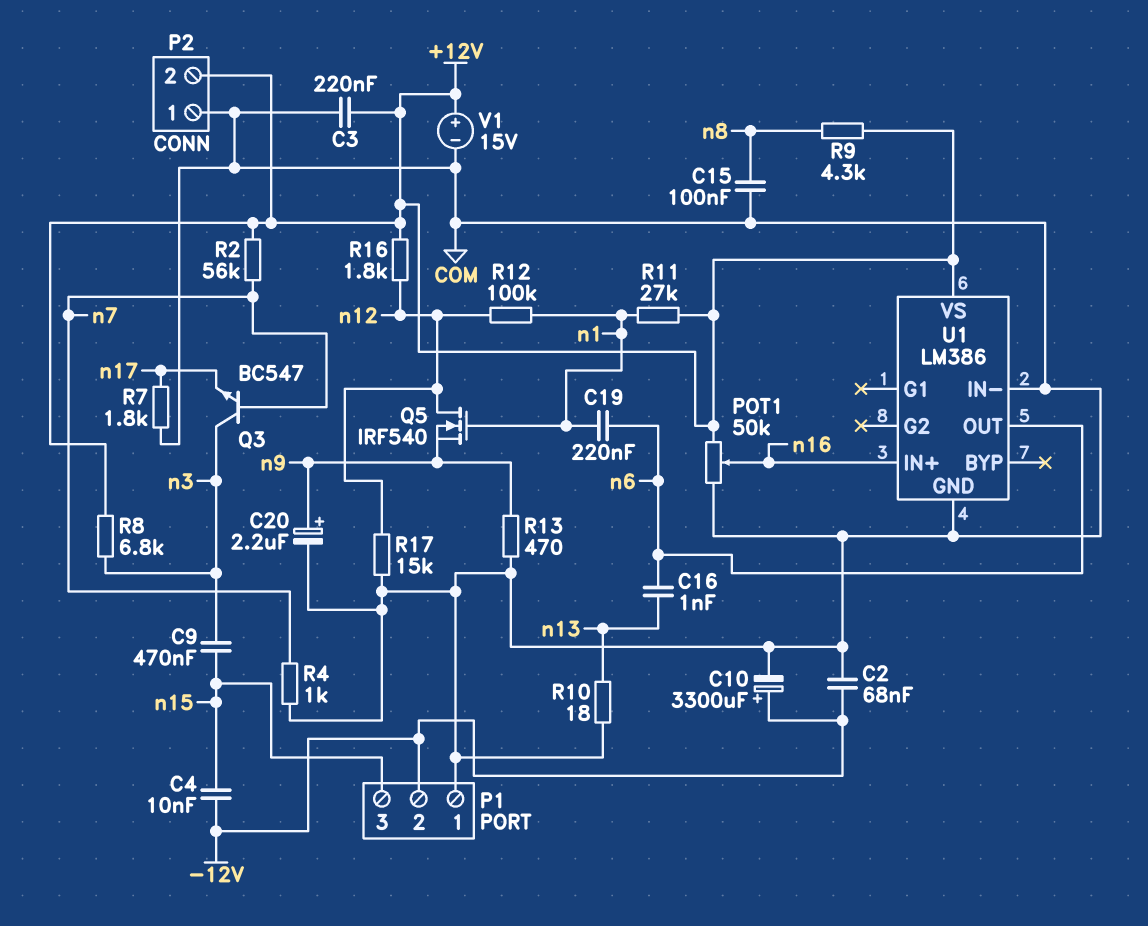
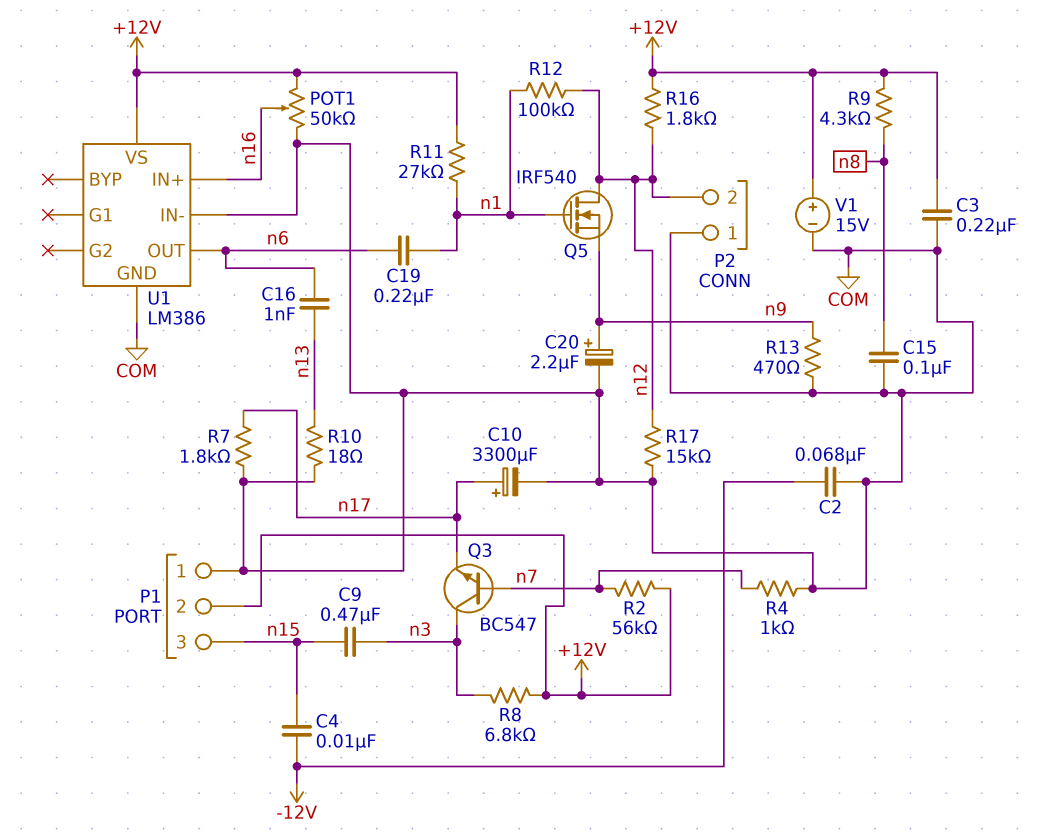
C10: 3300uF (plus -12V, minus COM) -> 3300uF (plus n17, minus COM)
P1 pin 2: -12V -> +12V
P2 pin 2: +12V -> n12

